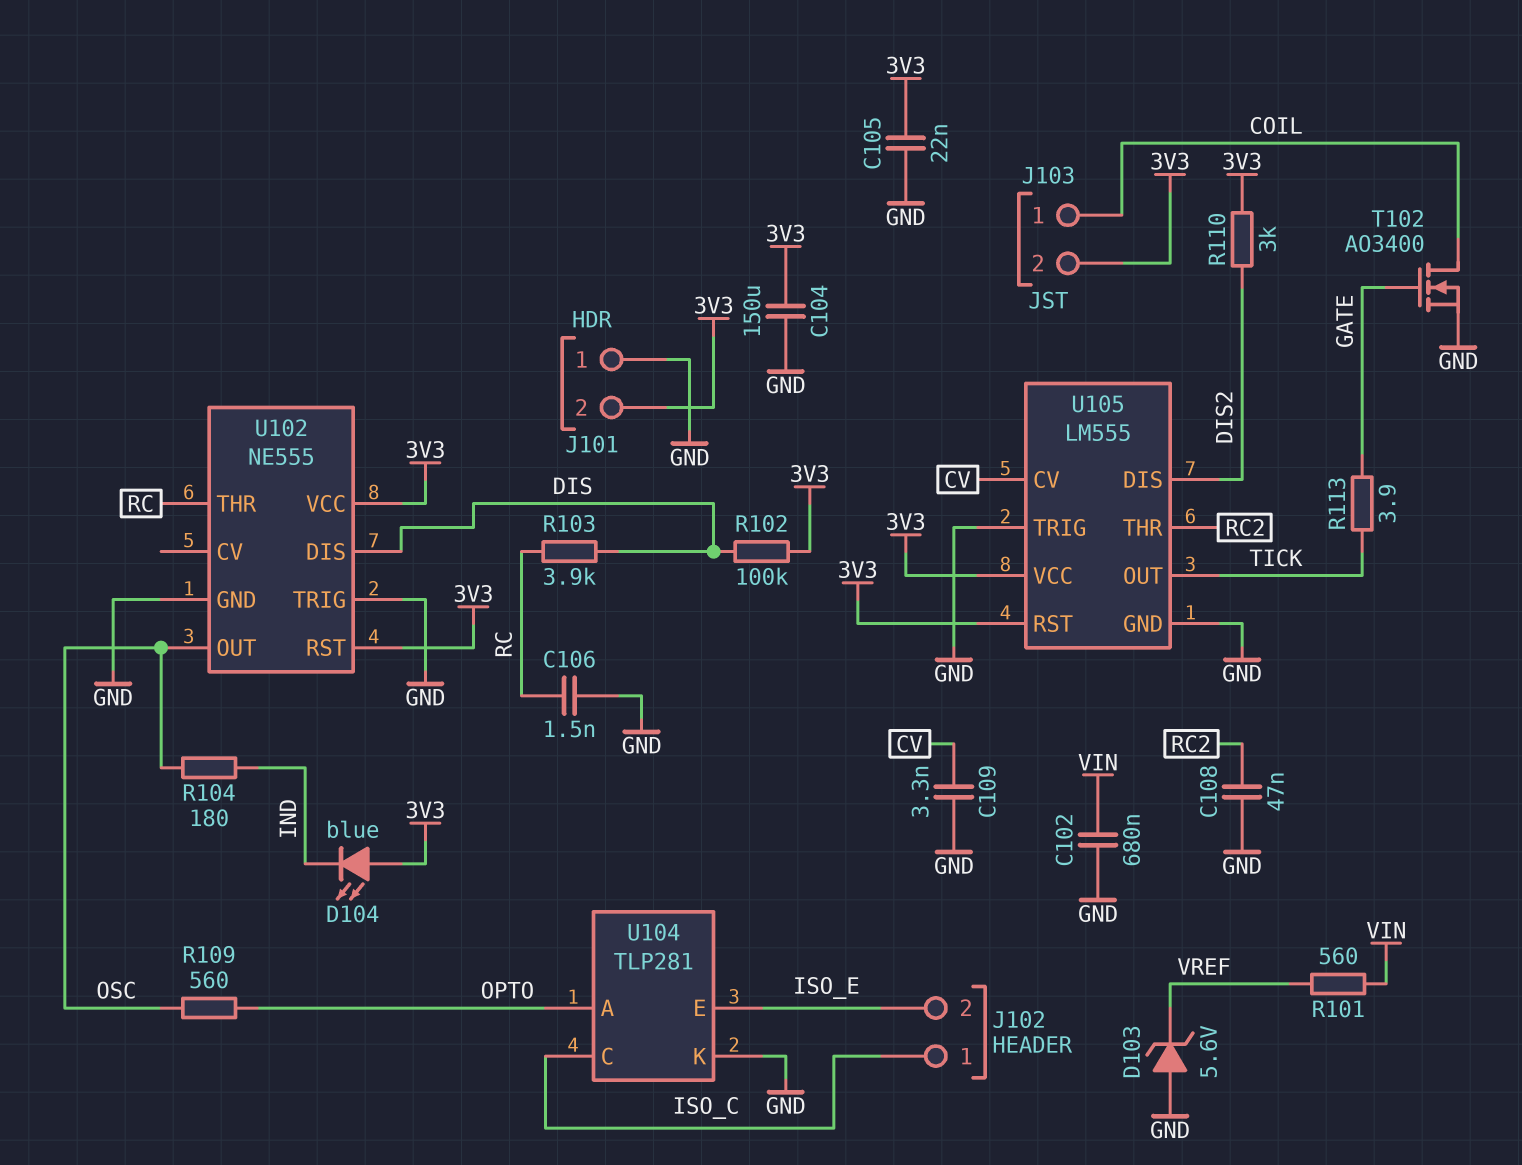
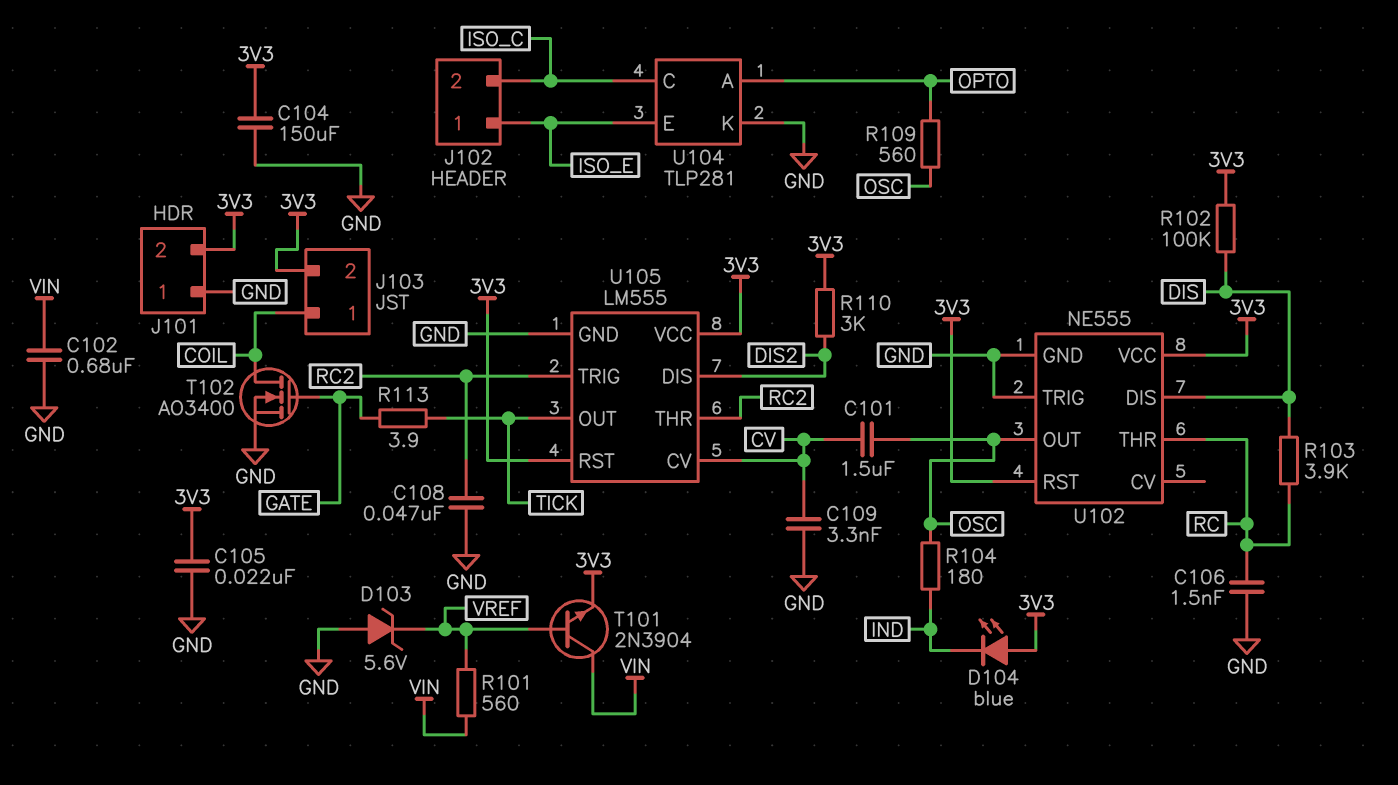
C101: none -> 1.5uF (CV, OSC)
J102 pin 1: ISO_C -> ISO_E
J102 pin 2: ISO_E -> ISO_C
T101: none -> NPN 2N3904 (B VREF, C VIN, E 3V3)
U105 pin TRIG: GND -> RC2

